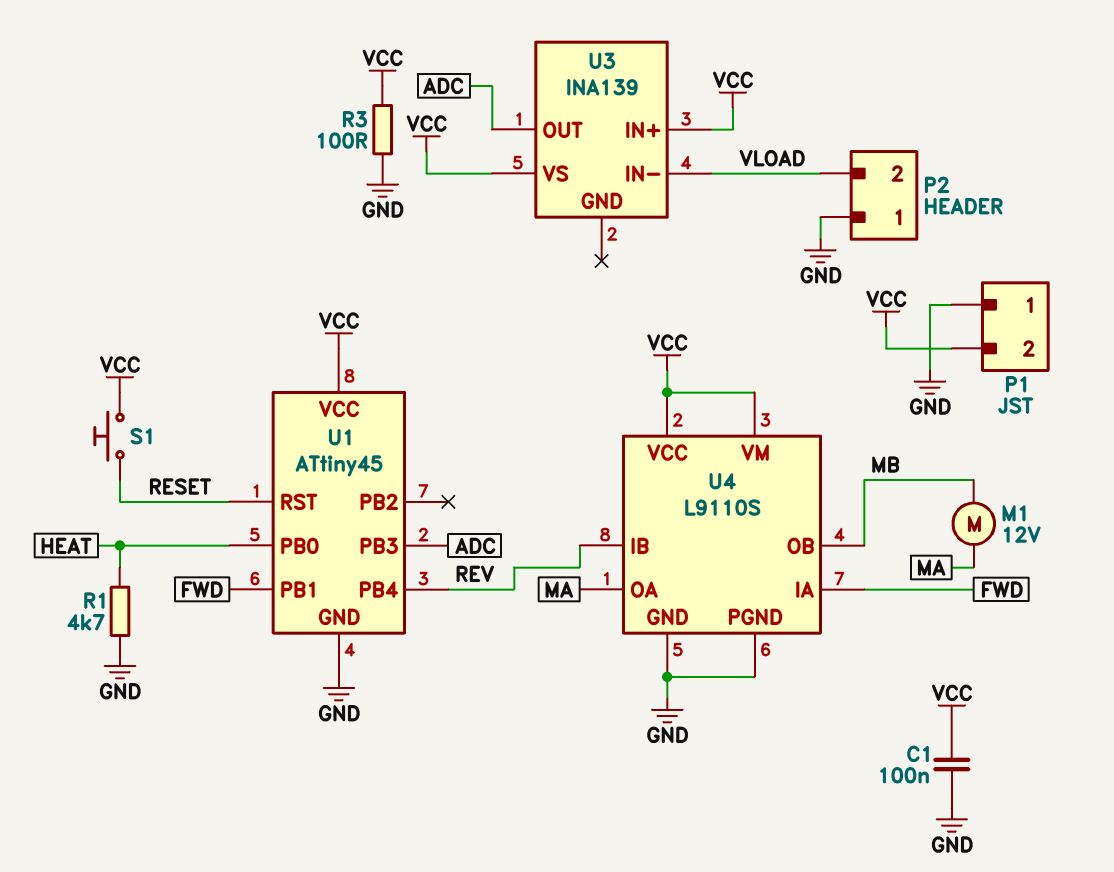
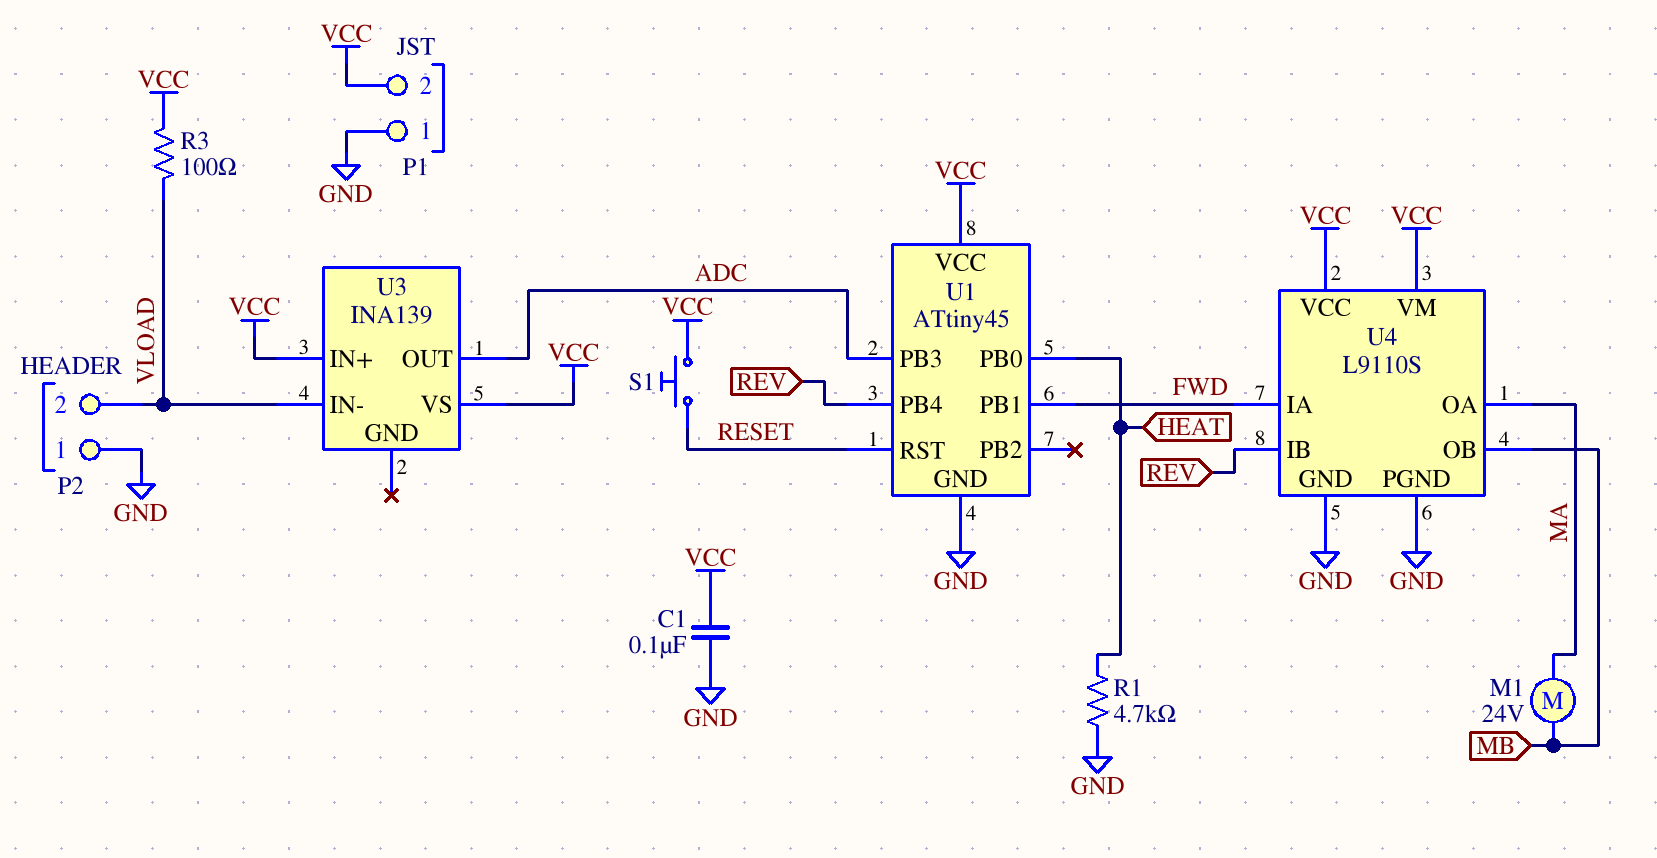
M1: motor 12V (MA, MB) -> motor 24V (MA, MB)
R3: 100 (GND, VCC) -> 100 (VCC, VLOAD)

